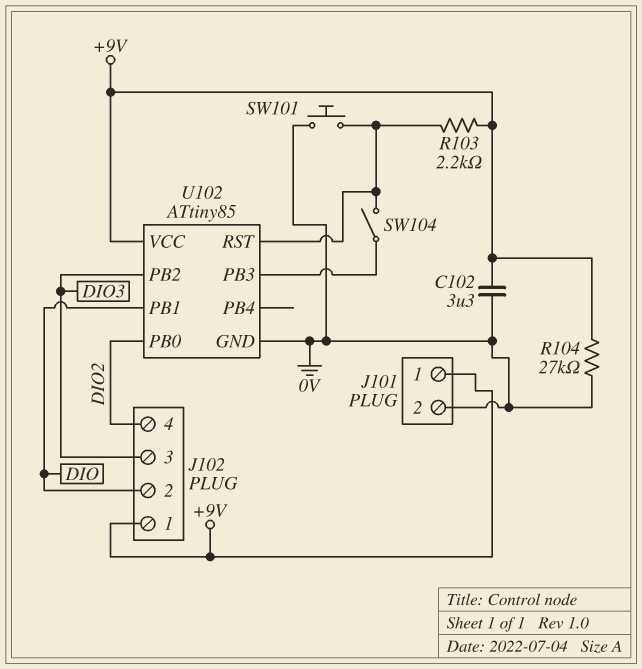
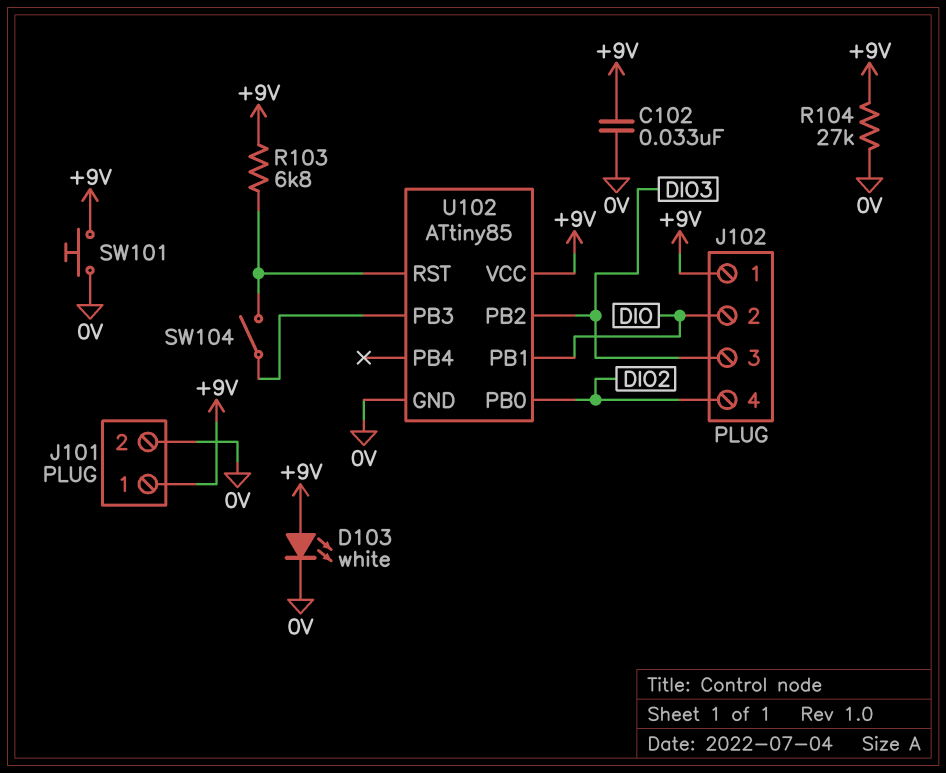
C102: 3.3uF (+9V, 0V) -> 33nF (+9V, 0V)
D103: none -> LED white (A +9V, K 0V)
R103: 2.2k (+9V, U102/RST) -> 6.8k (+9V, U102/RST)
SW101: button (0V, U102/RST) -> button (+9V, 0V)

